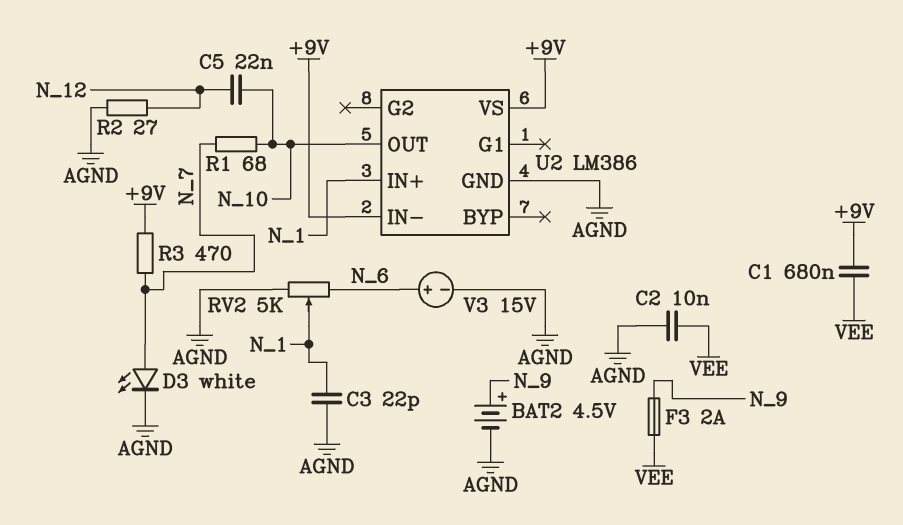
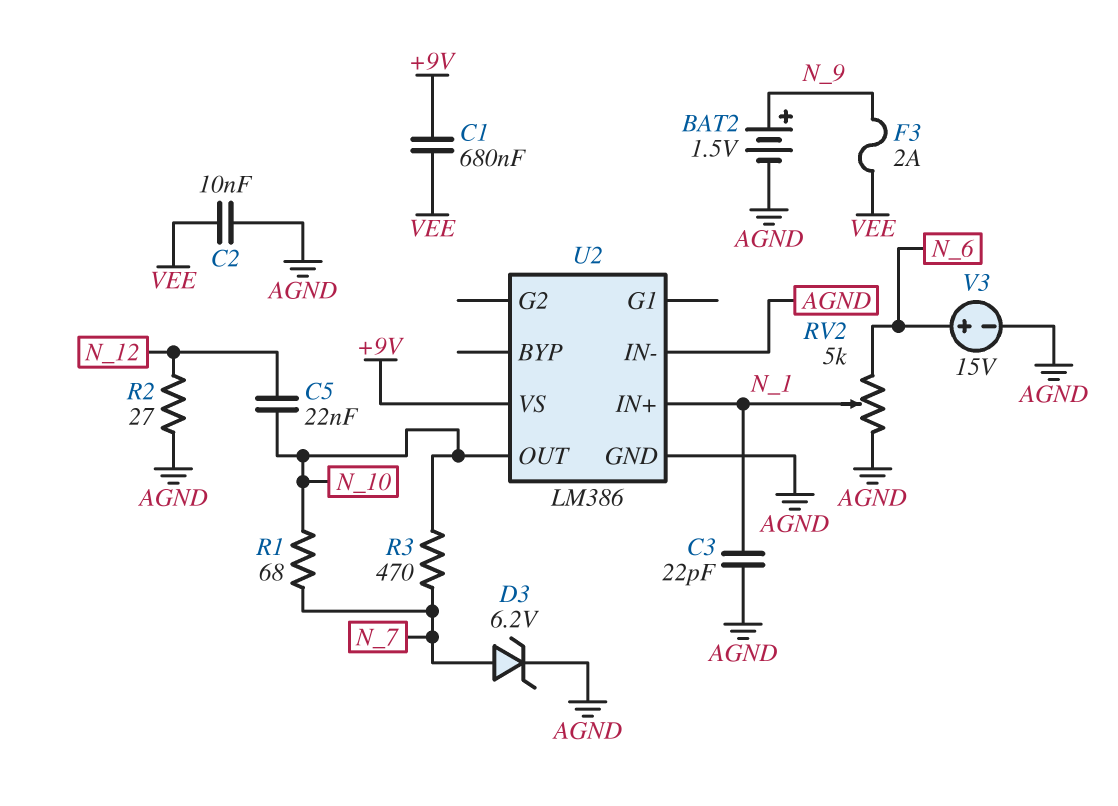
BAT2: 4.5V (plus N_9, minus AGND) -> 1.5V (plus N_9, minus AGND)
D3: LED white (A N_7, K AGND) -> zener 6.2V (A N_7, K AGND)
R3: 470 (+9V, N_7) -> 470 (N_7, N_10)
U2 pin IN-: +9V -> AGND

